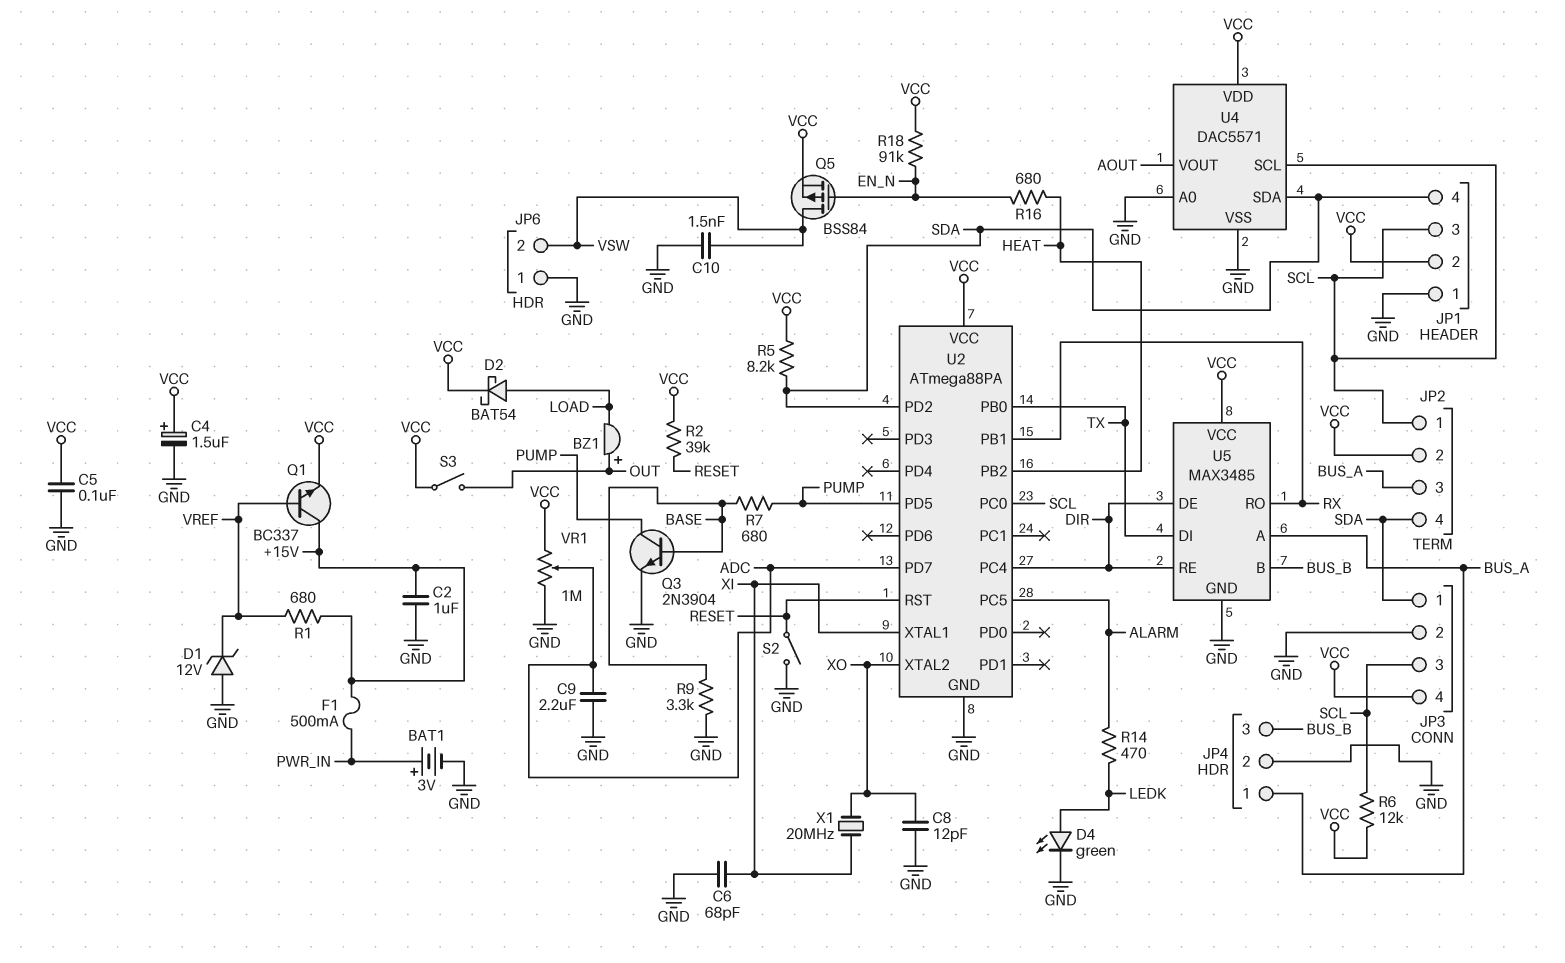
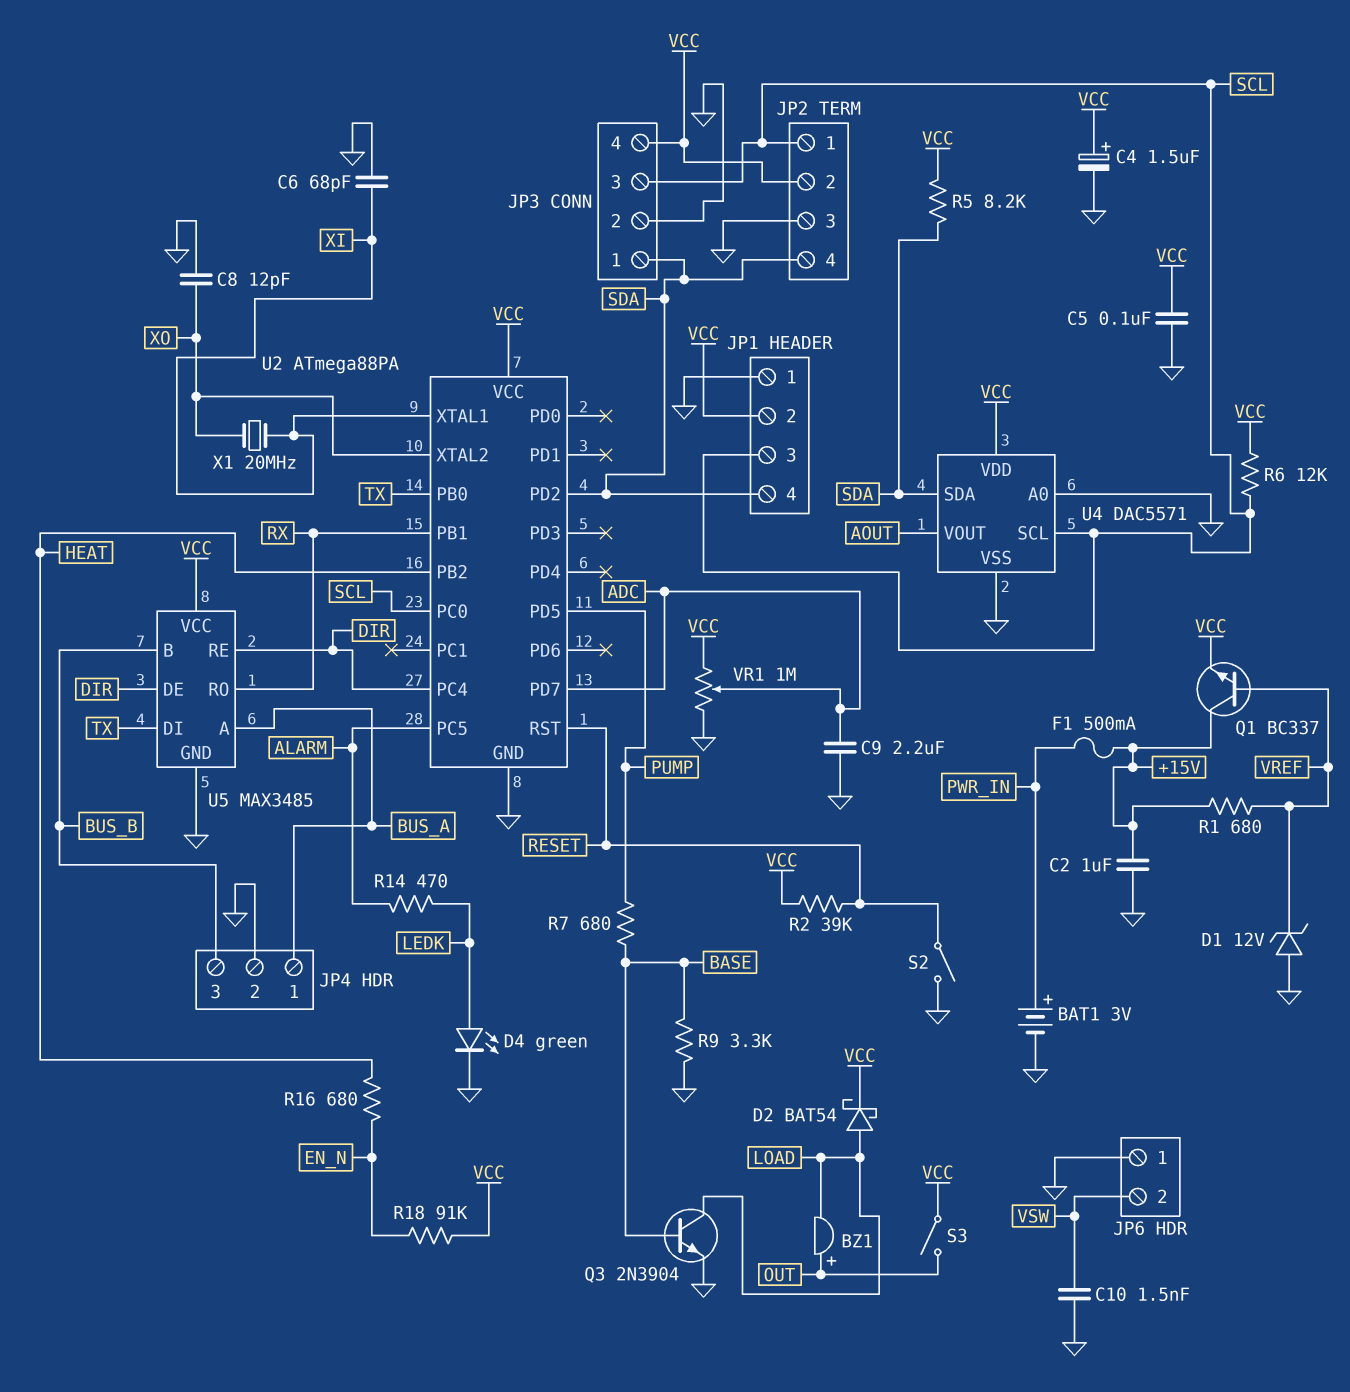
JP2 pin 3: BUS_A -> GND
Q3: NPN 2N3904 (B BASE, C PUMP, E GND) -> NPN 2N3904 (B BASE, C LOAD, E GND)
Q5: PMOS BSS84 (G EN_N, D VSW, S VCC) -> none

